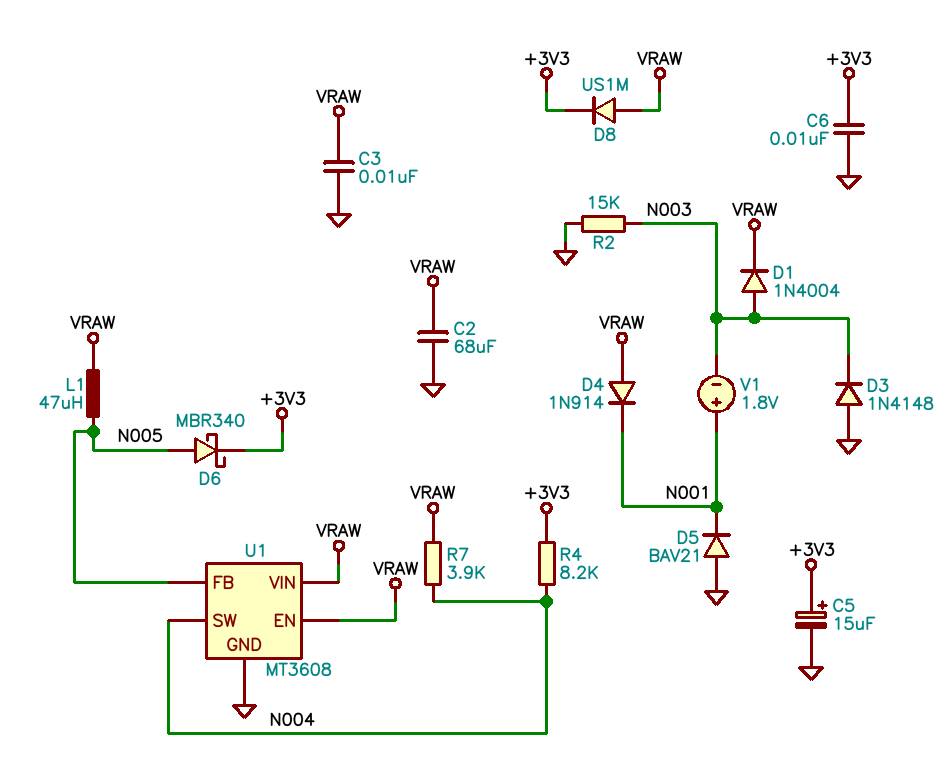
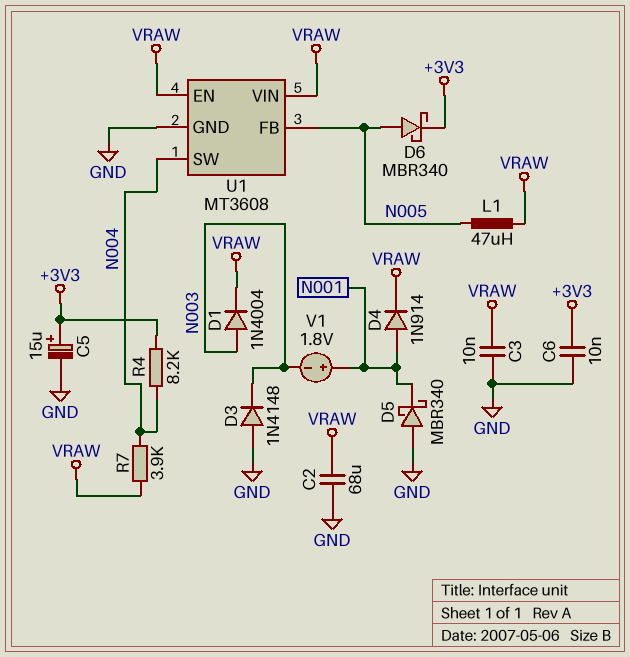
D4: diode 1N914 (A VRAW, K N001) -> diode 1N914 (A N001, K VRAW)
D5: diode BAV21 (A GND, K N001) -> schottky MBR340 (A GND, K N001)
D8: diode US1M (A VRAW, K +3V3) -> none
R2: 15k (GND, N003) -> none

